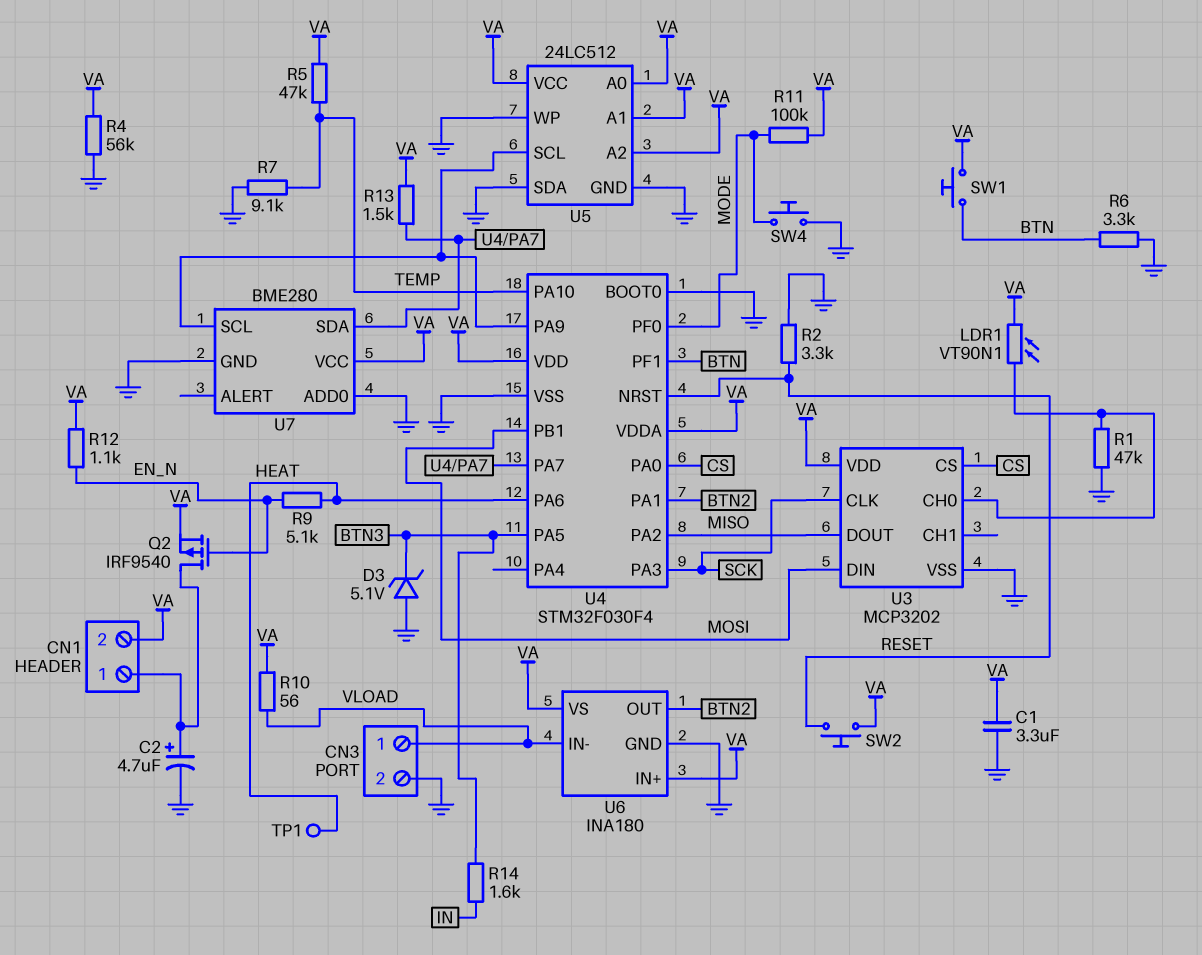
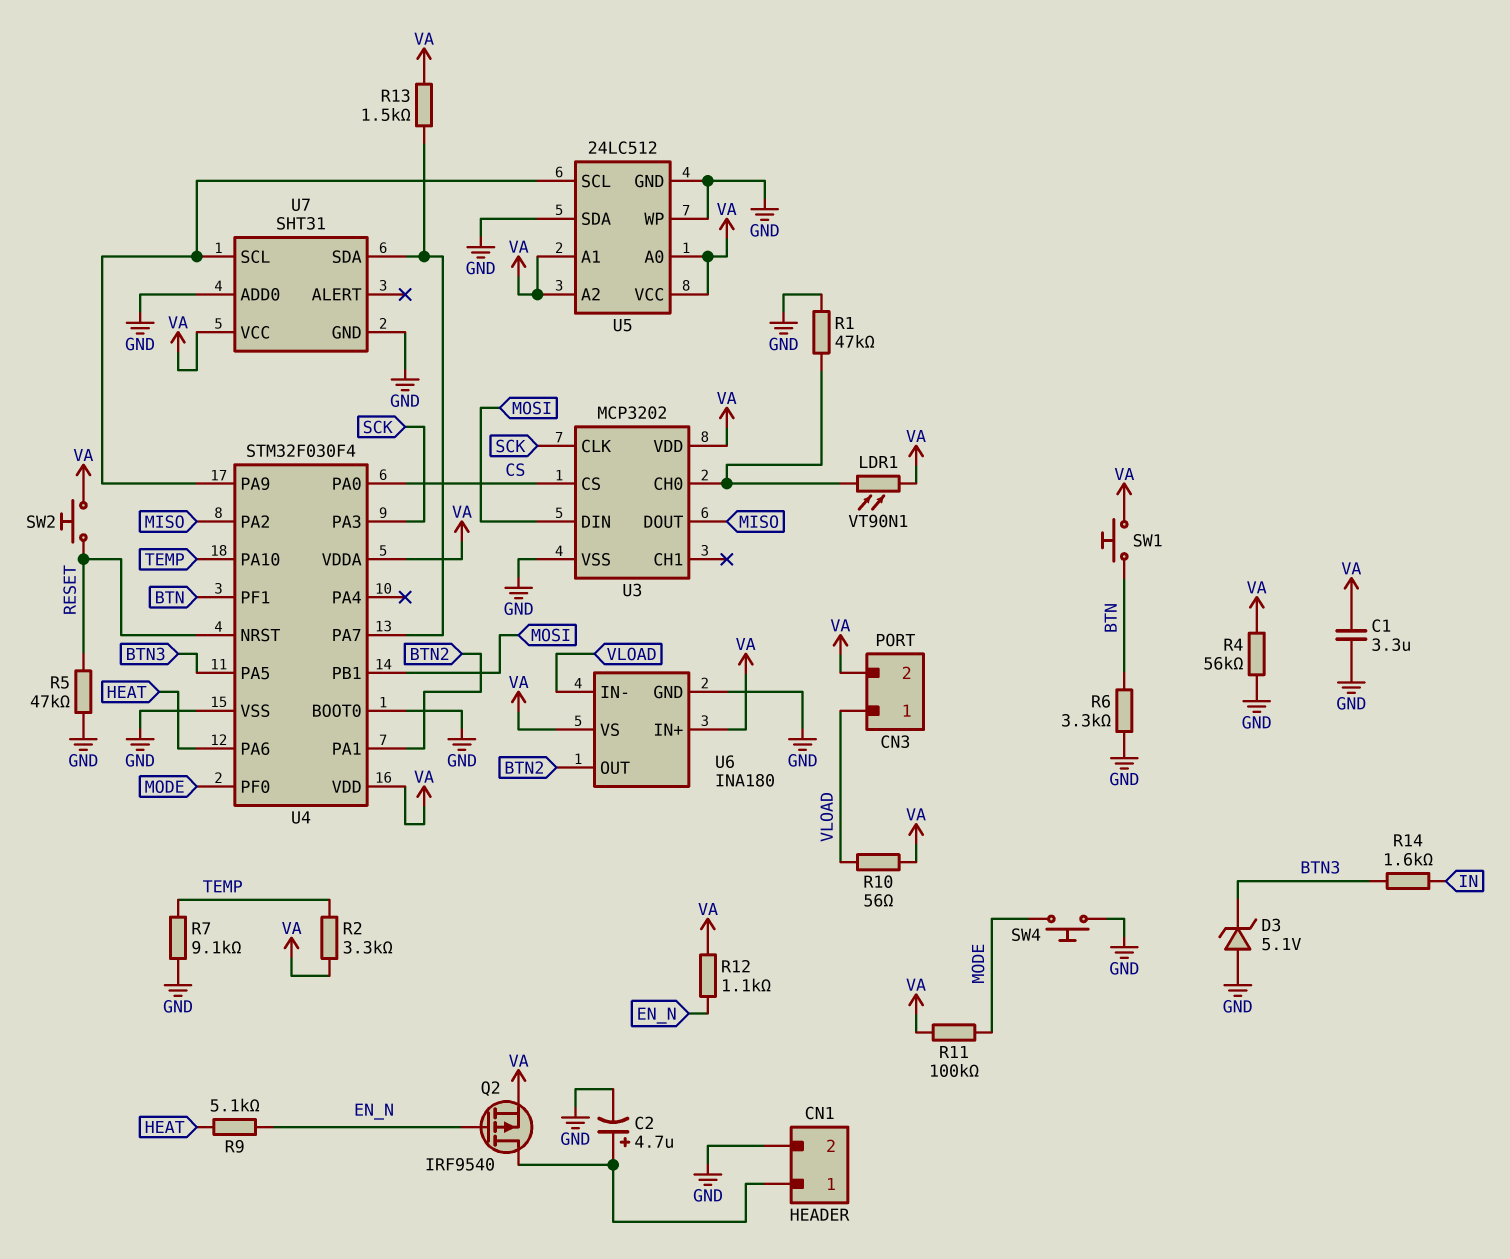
CN1 pin 2: VA -> GND
CN3 pin 2: GND -> VA
R2: 3.3k (GND, RESET) -> 3.3k (TEMP, VA)
R5: 47k (TEMP, VA) -> 47k (GND, RESET)
TP1: test point (HEAT) -> none
U7: BME280 -> SHT31

